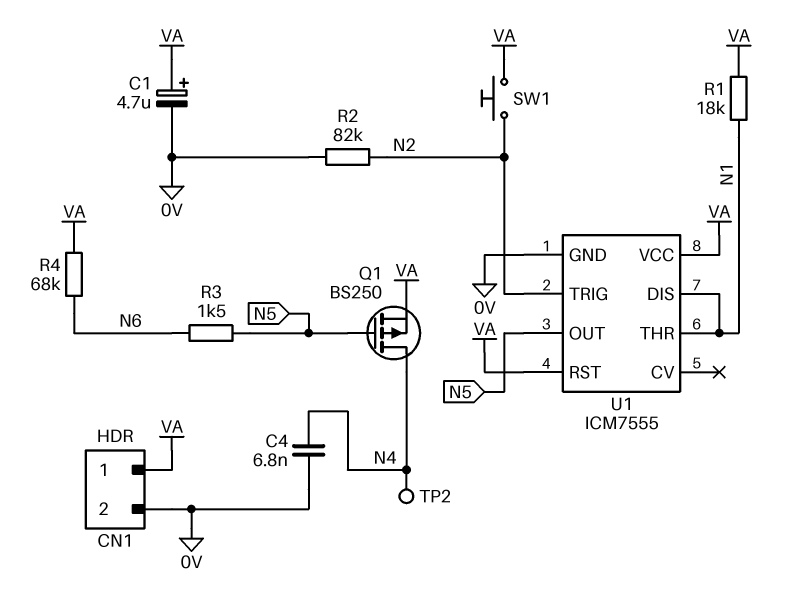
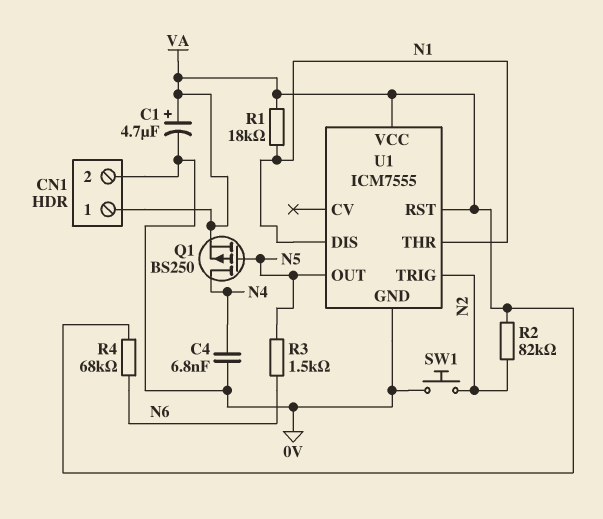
R2: 82k (0V, N2) -> 82k (N2, VA)
SW1: button (N2, VA) -> button (0V, N2)
TP2: test point (N4) -> none

